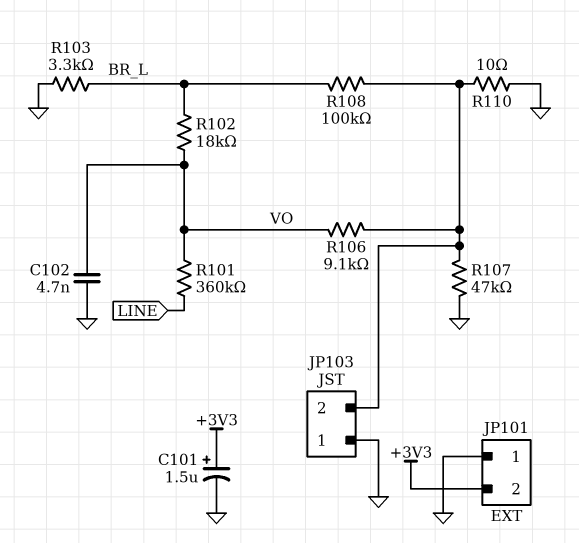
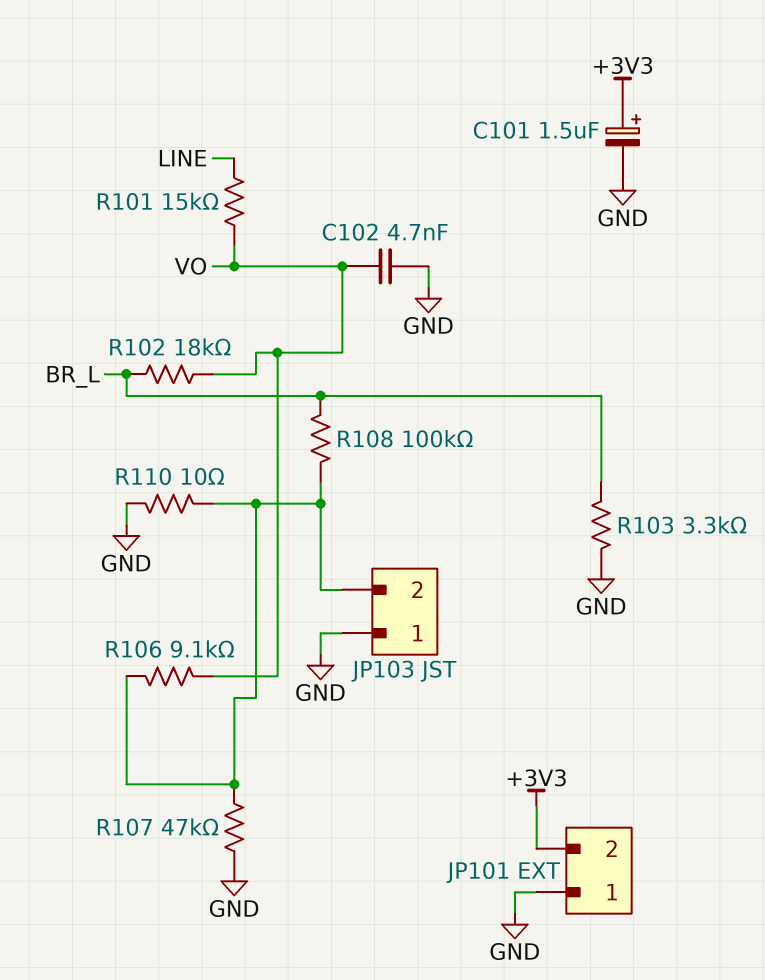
R101: 360k (LINE, VO) -> 15k (LINE, VO)

